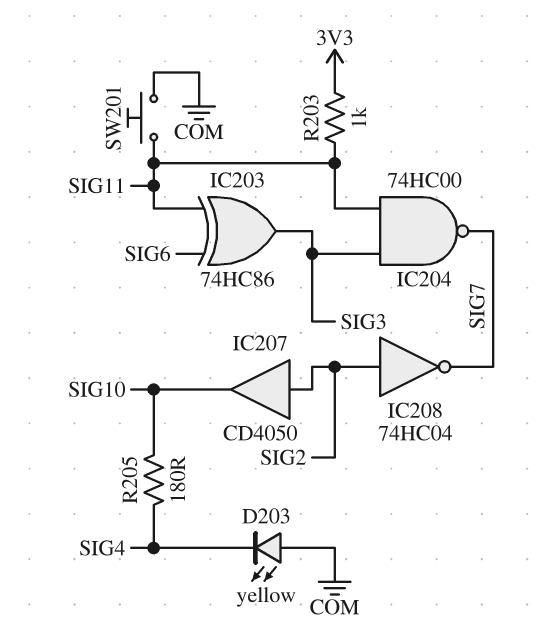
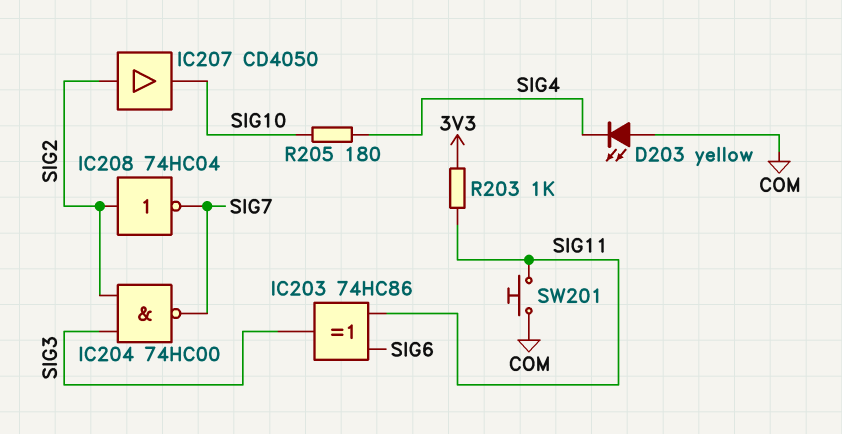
IC204: NAND 74HC00 (in SIG3, in SIG11, out SIG7) -> NAND 74HC00 (in SIG2, in SIG3, out SIG7)

